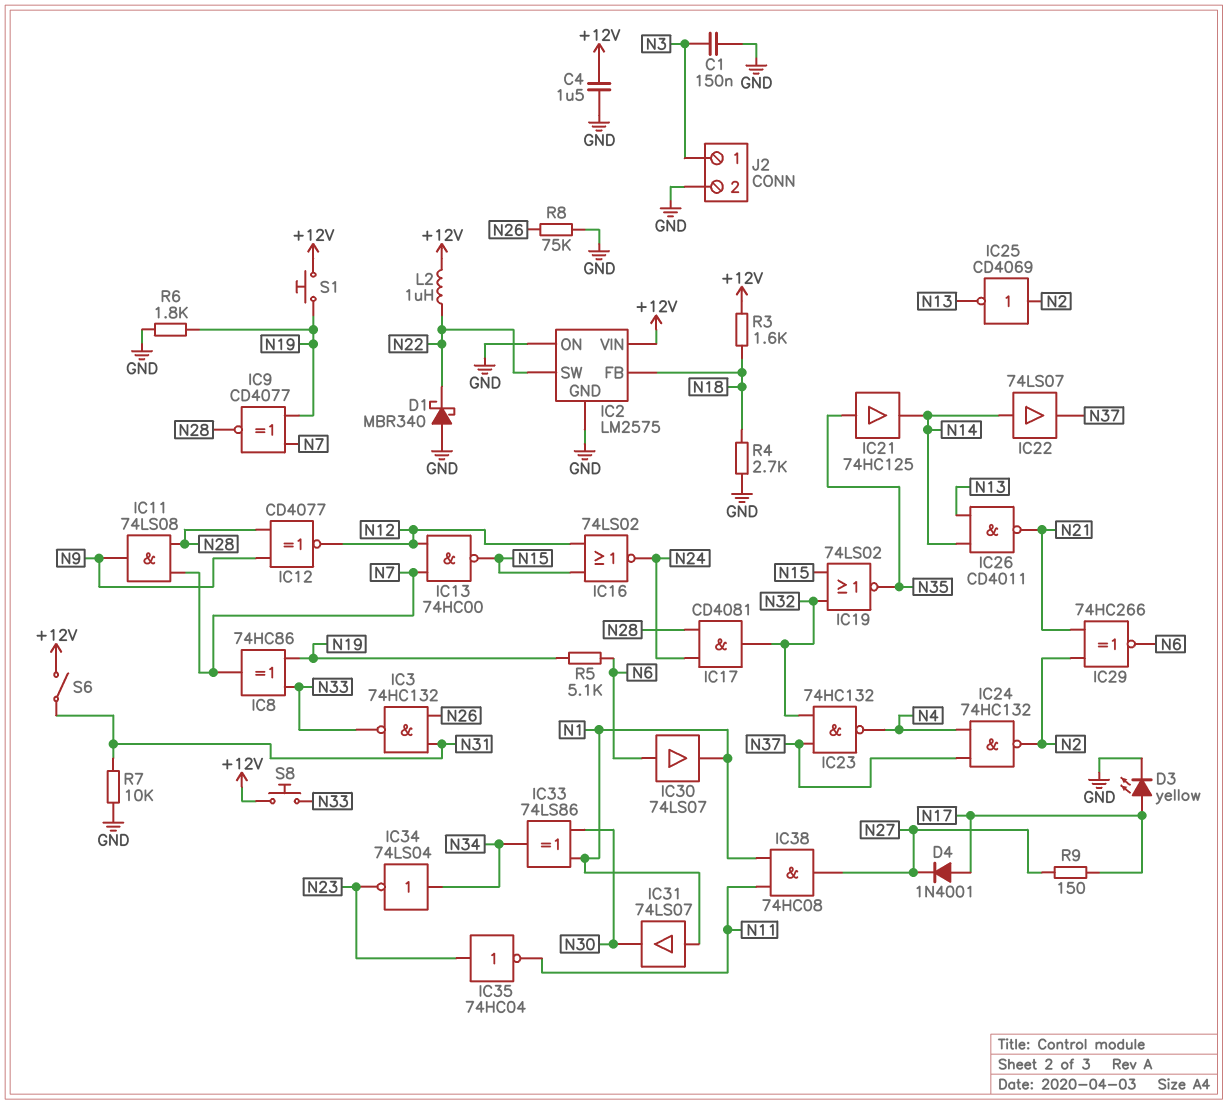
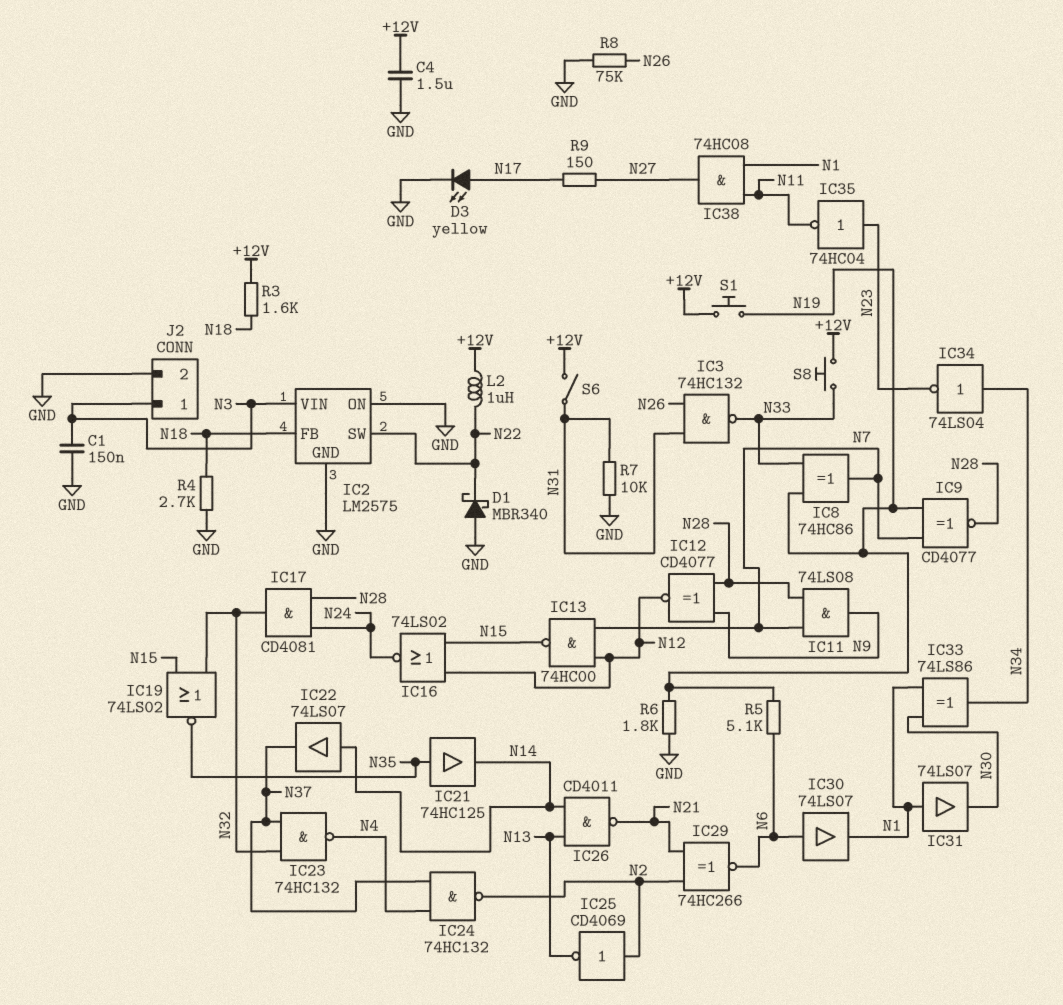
D4: diode 1N4001 (A N17, K N27) -> none
IC2 pin VIN: +12V -> N3

